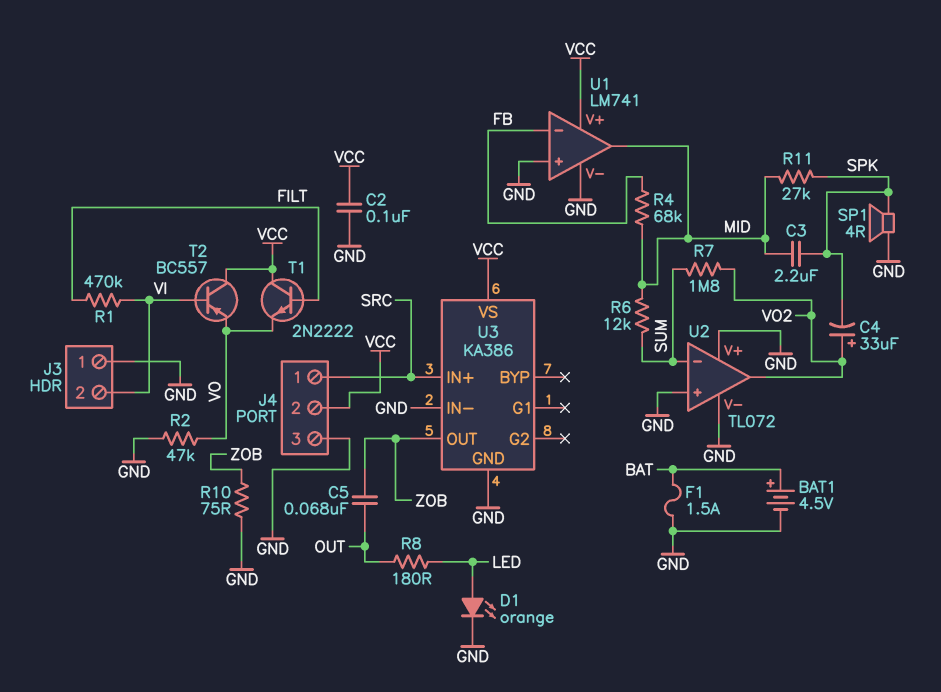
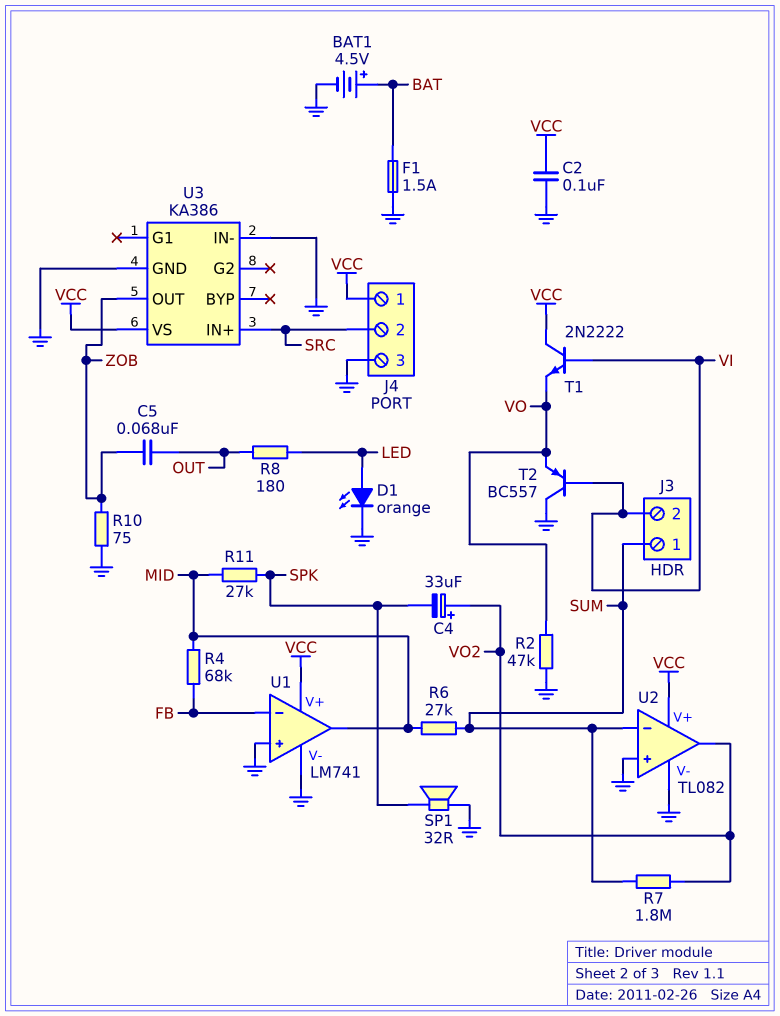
C3: 2.2uF (MID, SPK) -> none
J3 pin 1: GND -> SUM
J4 pin 1: SRC -> VCC
J4 pin 2: VCC -> SRC
R1: 470k (FILT, VI) -> none
R6: 12k (MID, SUM) -> 27k (MID, SUM)
SP1: speaker 4R (GND, SPK) -> speaker 32R (GND, SPK)
T1: NPN 2N2222 (B FILT, C VCC, E VO) -> NPN 2N2222 (B VI, C VCC, E VO)
T2: PNP BC557 (B VI, C VCC, E VO) -> PNP BC557 (B VI, C GND, E VO)
U2: TL072 -> TL082
U2 pin V+: GND -> VCC

